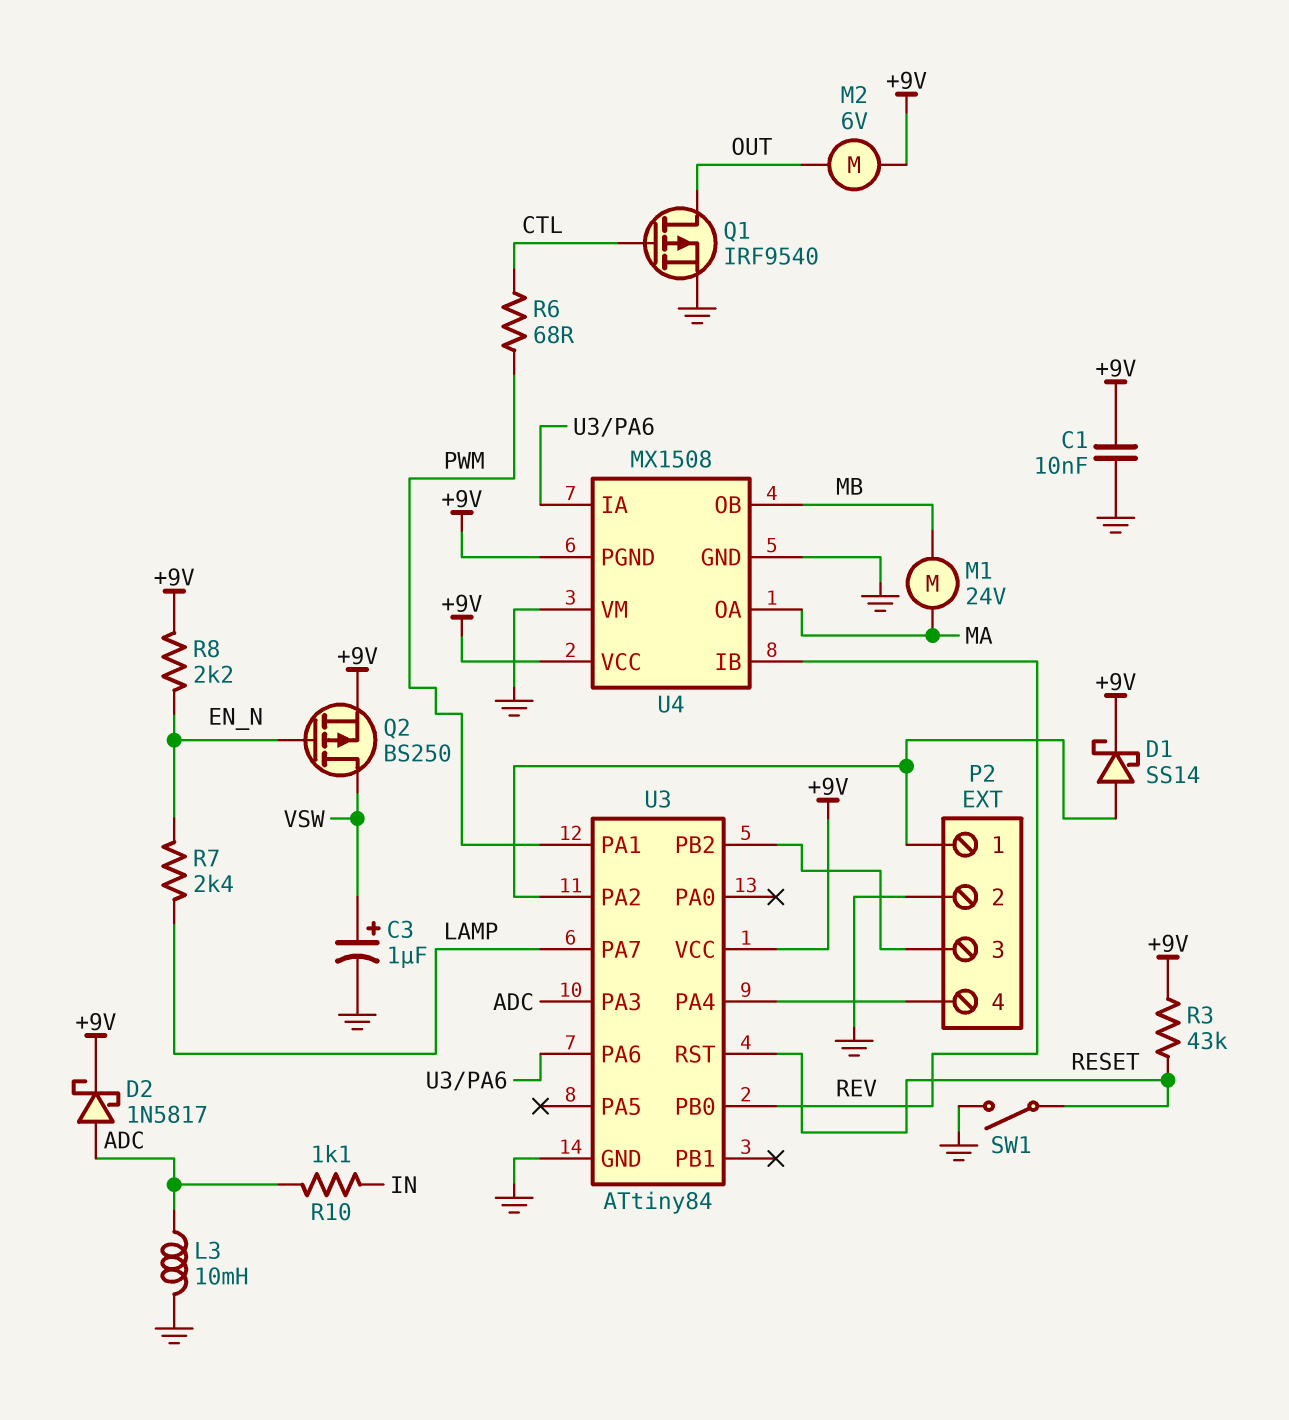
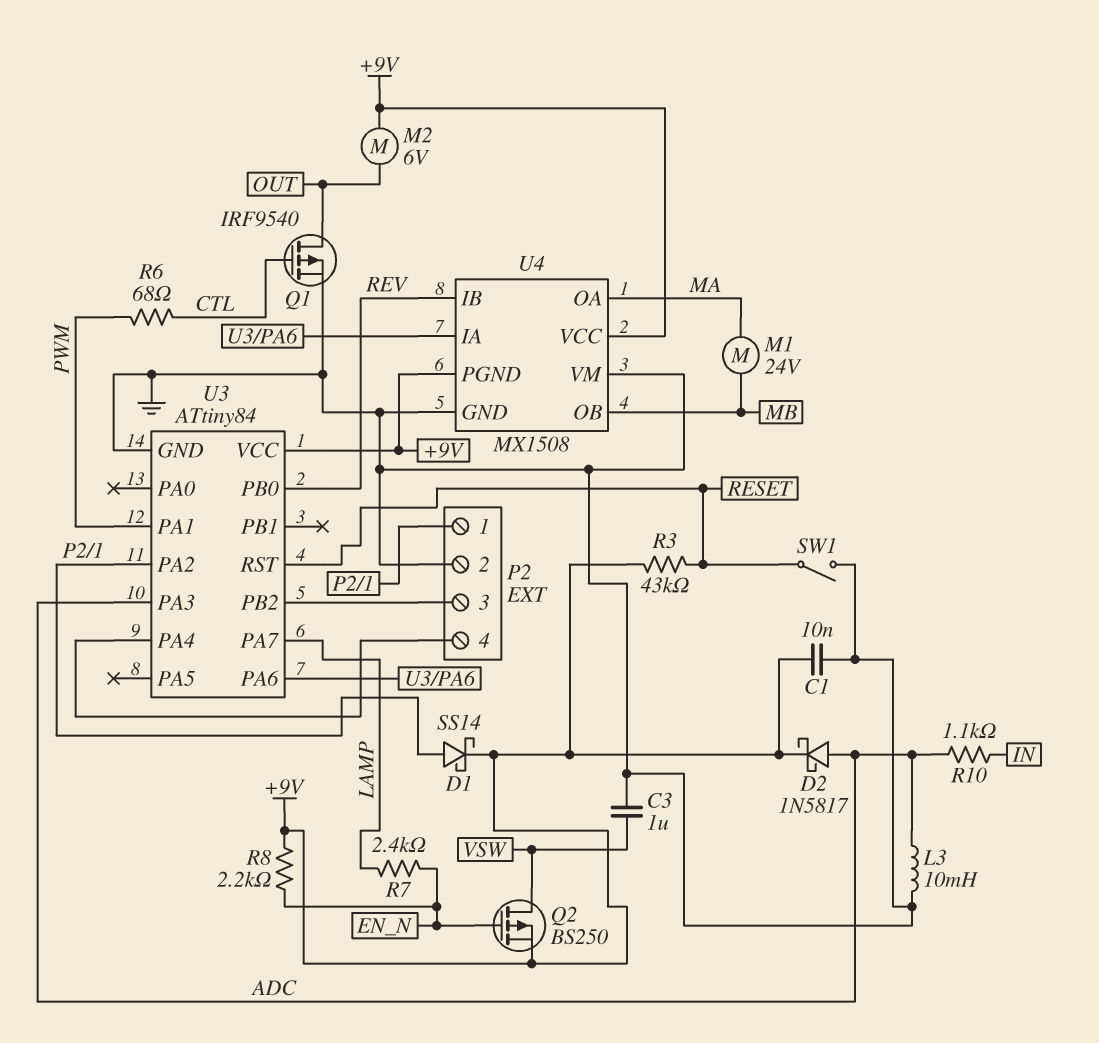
C3: 1uF (plus VSW, minus GND) -> 1uF (GND, VSW)

